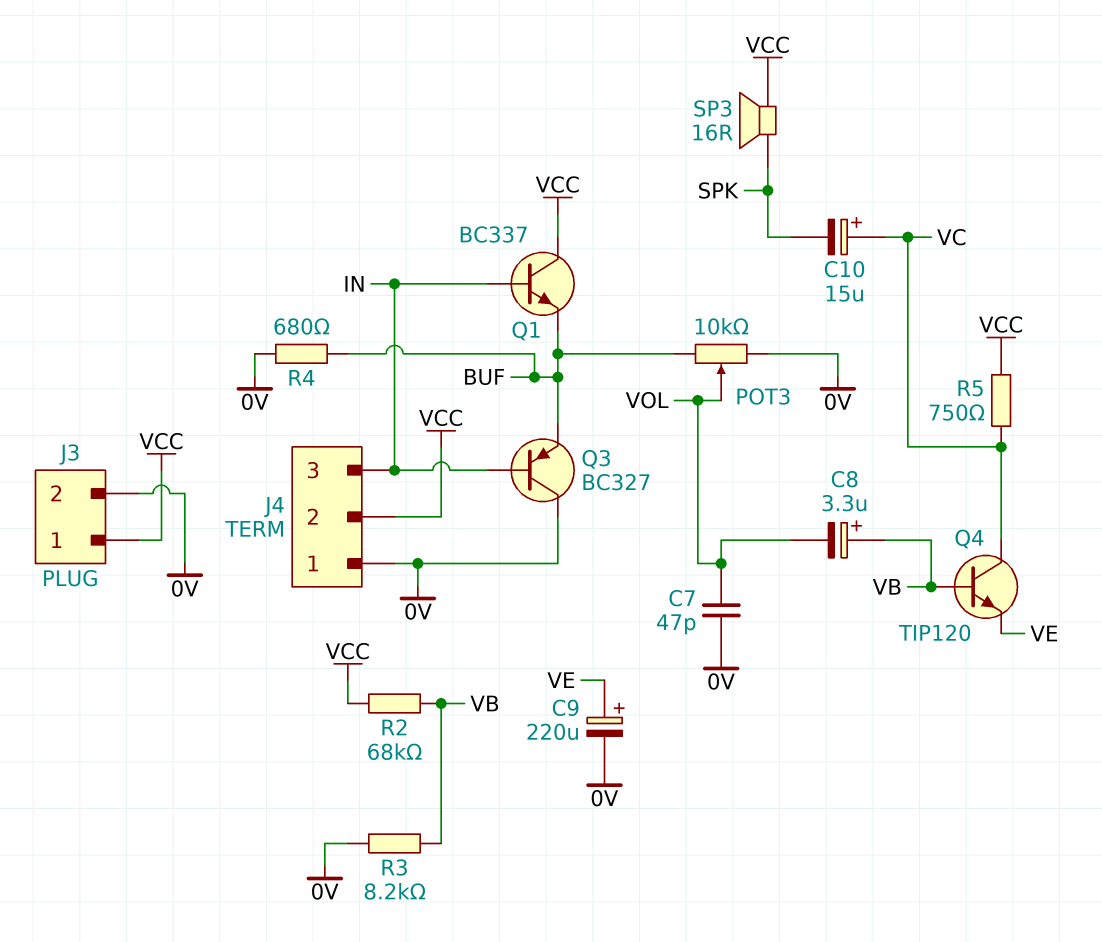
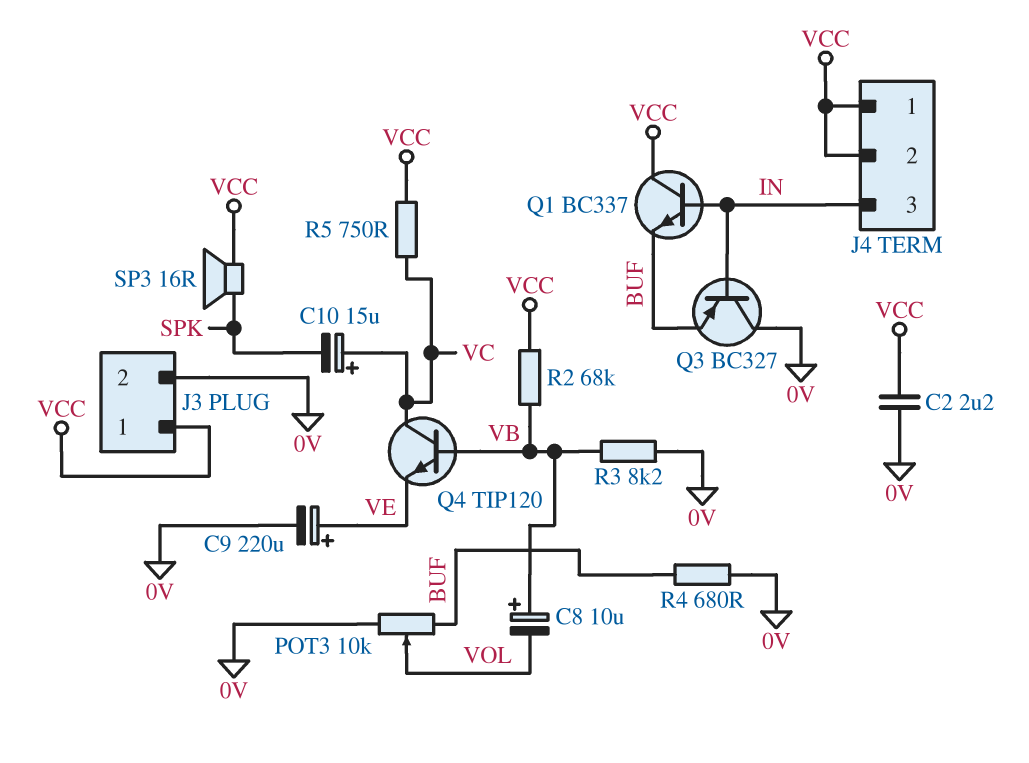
C2: none -> 2.2uF (0V, VCC)
C7: 47pF (0V, VOL) -> none
C8: 3.3uF (plus VB, minus VOL) -> 10uF (plus VB, minus VOL)
J4 pin 1: 0V -> VCC

